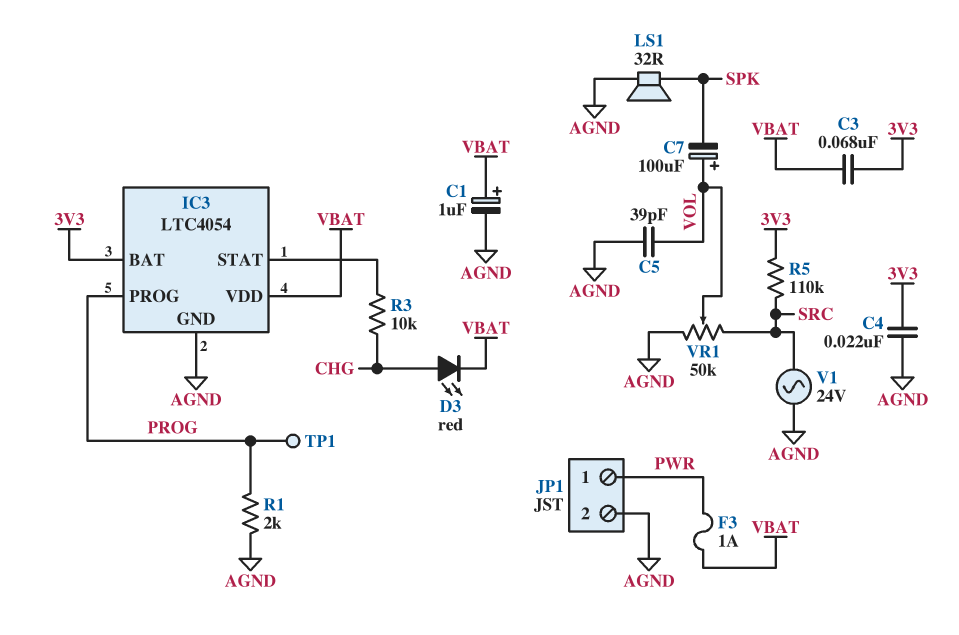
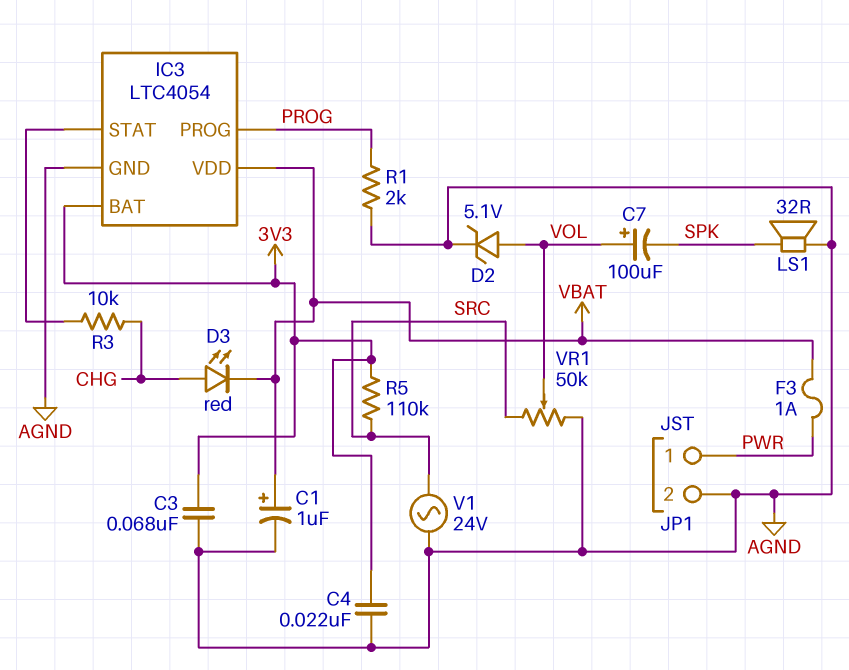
C3: 68nF (3V3, VBAT) -> 68nF (3V3, AGND)
C5: 39pF (AGND, VOL) -> none
D2: none -> zener 5.1V (A VOL, K AGND)
TP1: test point (PROG) -> none

